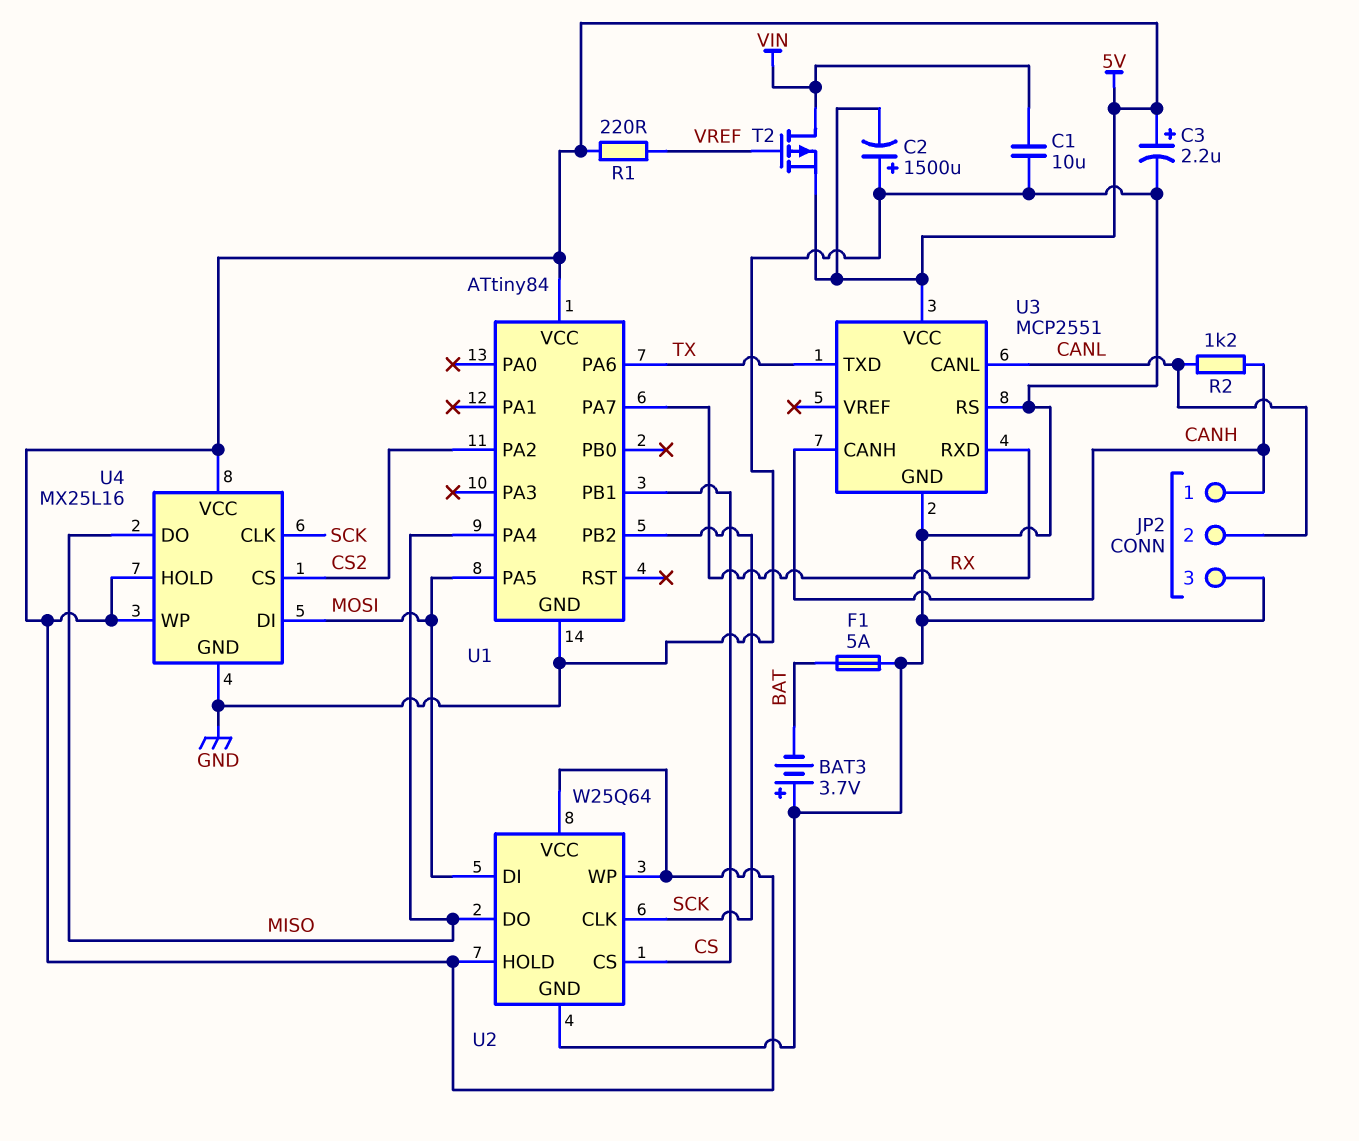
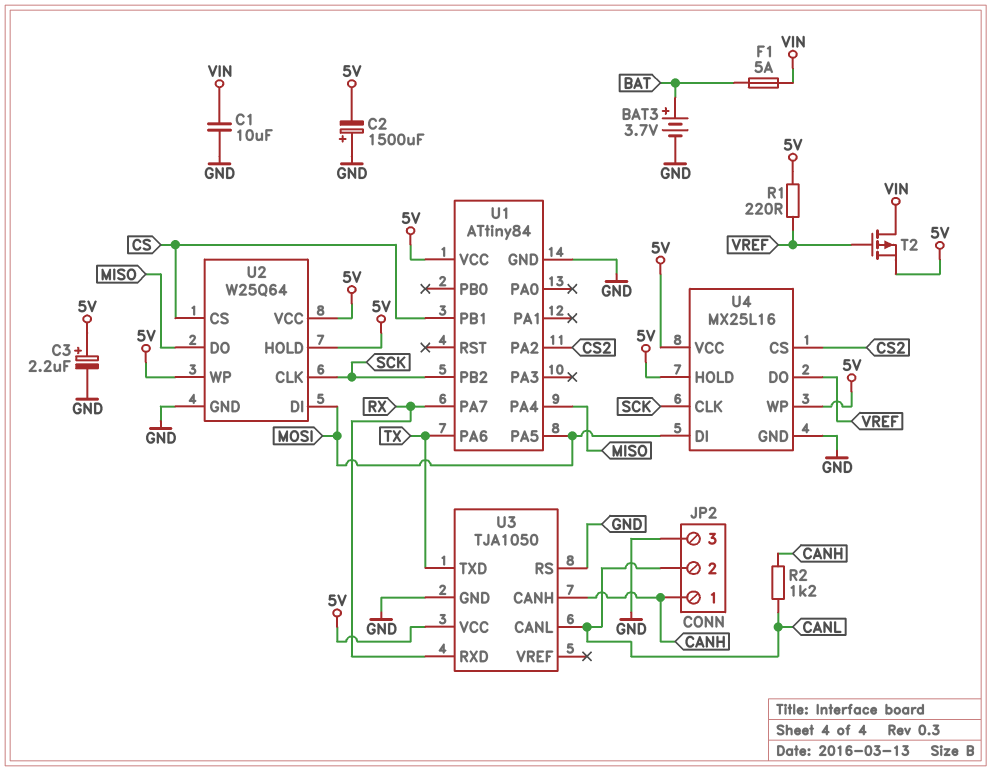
BAT3: 3.7V (plus GND, minus BAT) -> 3.7V (plus BAT, minus GND)
F1: 5A (BAT, GND) -> 5A (BAT, VIN)
U3: MCP2551 -> TJA1050
U4 pin DO: MISO -> VREF

